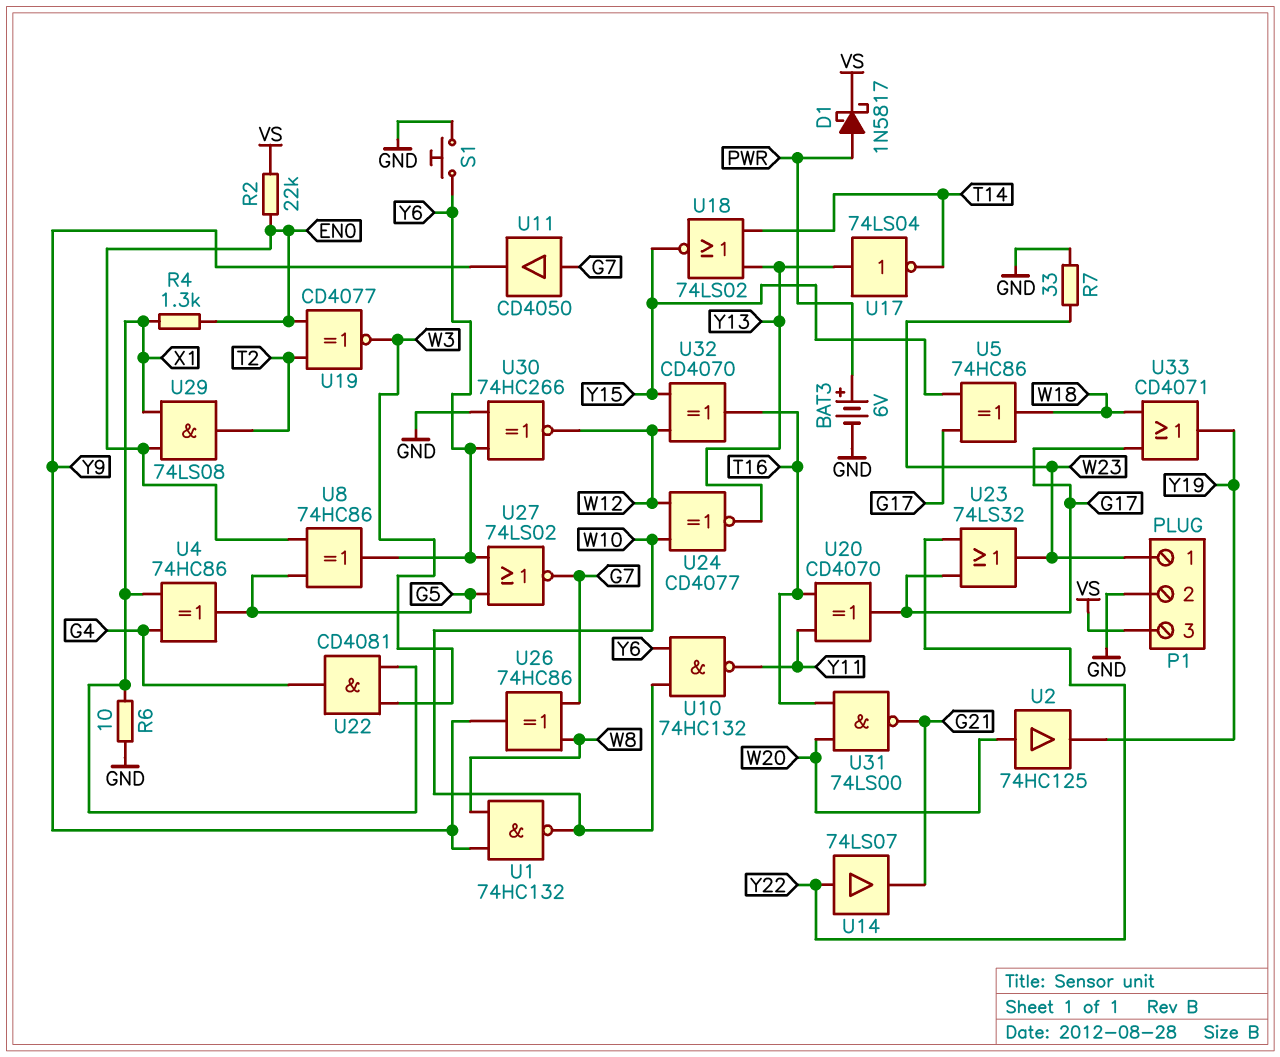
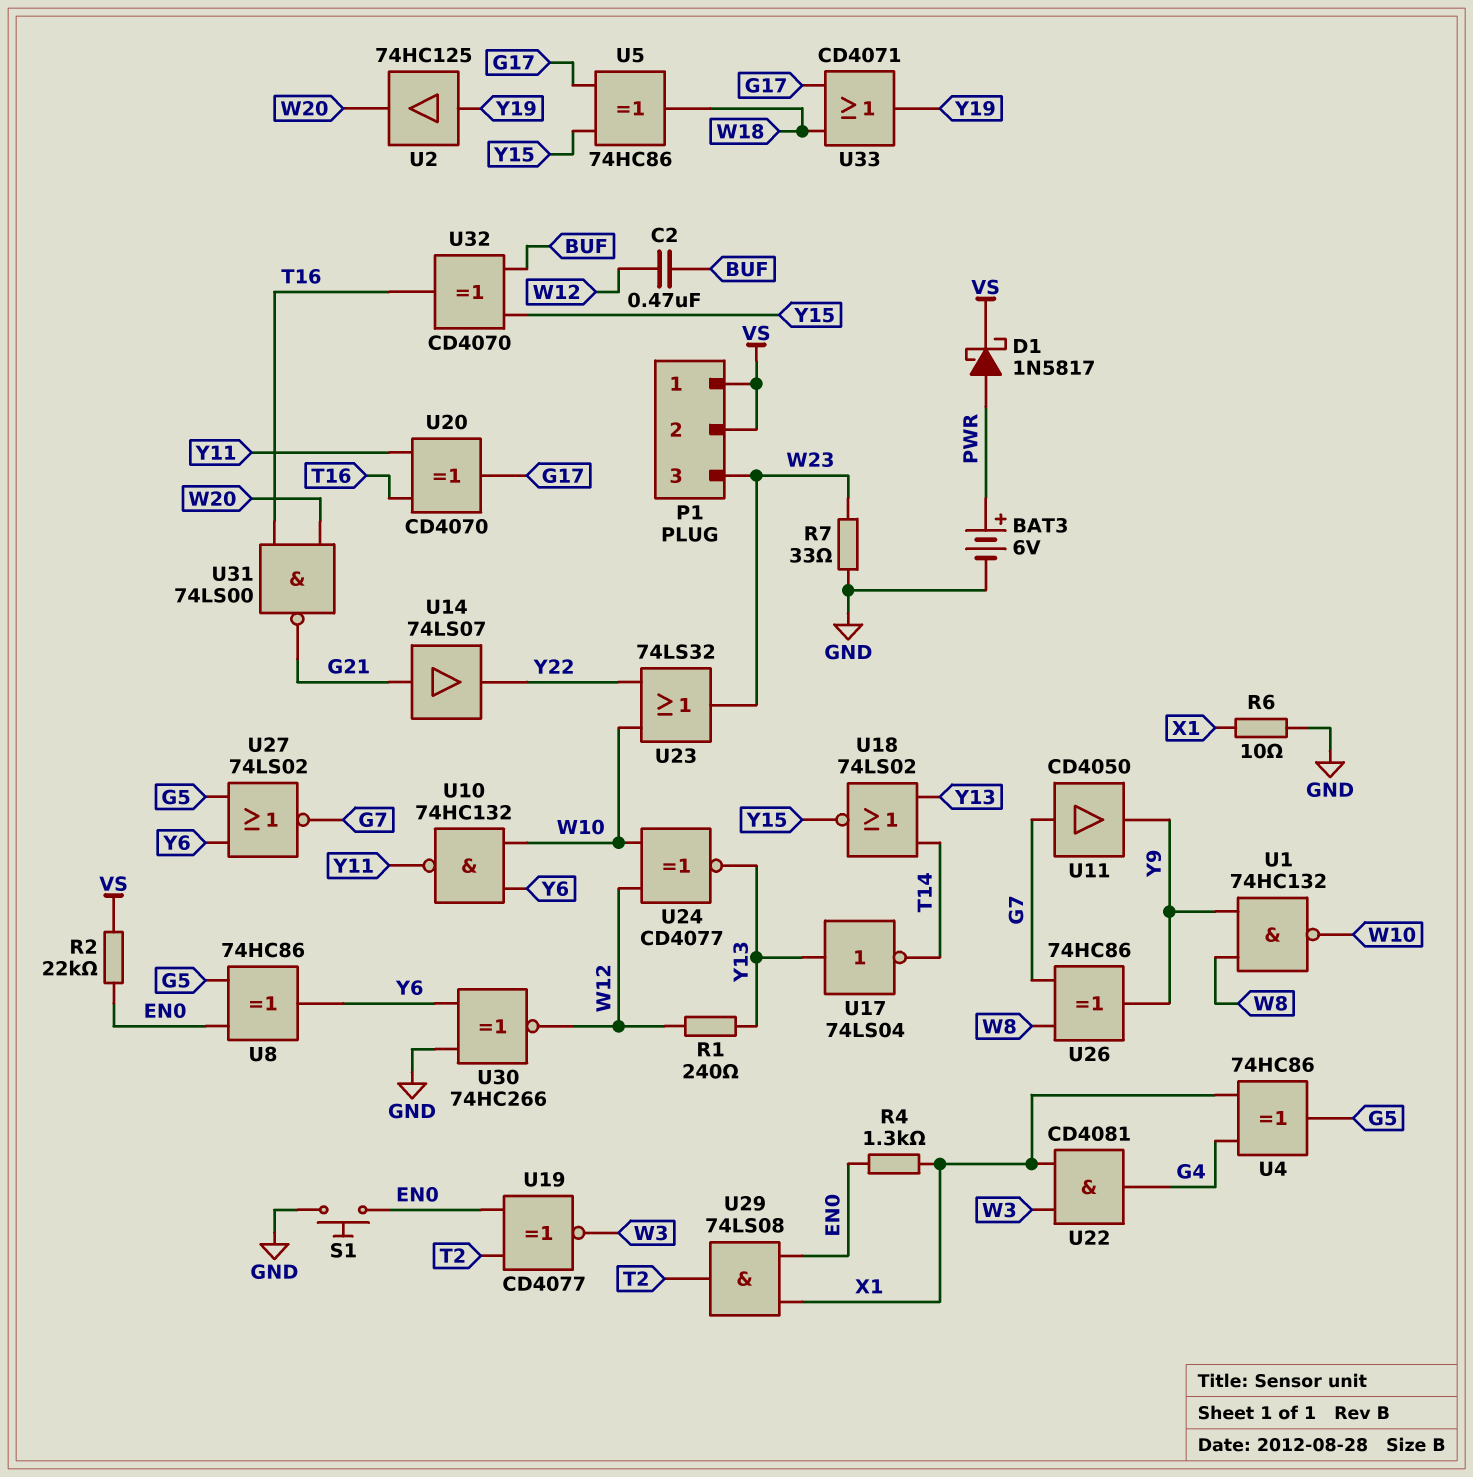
C2: none -> 470nF (BUF, W12)
P1 pin 1: W23 -> VS
P1 pin 2: GND -> VS
P1 pin 3: VS -> W23
R1: none -> 240 (W12, Y13)
S1: button (GND, Y6) -> button (EN0, GND)
U2: buffer 74HC125 (in W20, out Y19) -> buffer 74HC125 (in Y19, out W20)
U14: buffer 74LS07 (in Y22, out G21) -> buffer 74LS07 (in G21, out Y22)
U23: OR 74LS32 (in G17, in Y22, out W23) -> OR 74LS32 (in W10, in Y22, out W23)
U32: XOR CD4070 (in W12, in Y15, out T16) -> XOR CD4070 (in BUF, in Y15, out T16)

